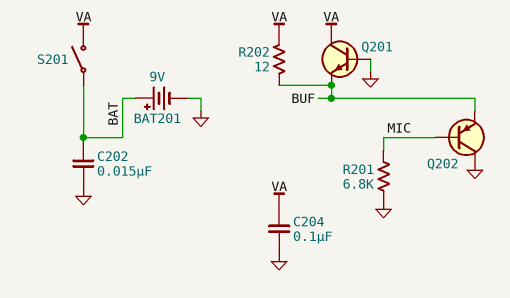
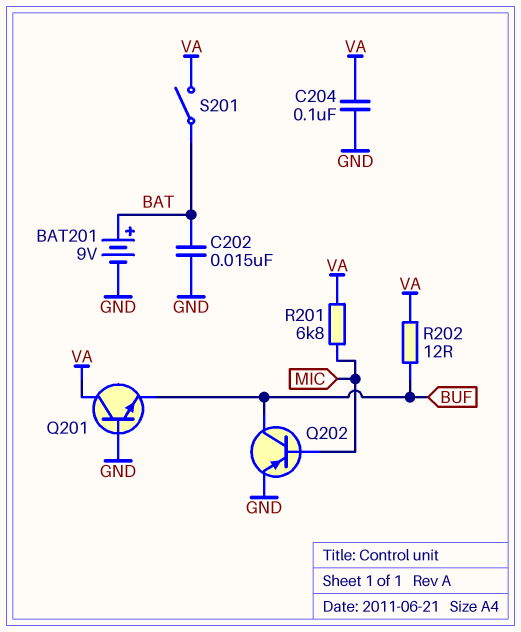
Q202: PNP (B MIC, C GND, E BUF) -> PNP (B MIC, C BUF, E GND)
R201: 6.8k (GND, MIC) -> 6.8k (MIC, VA)

